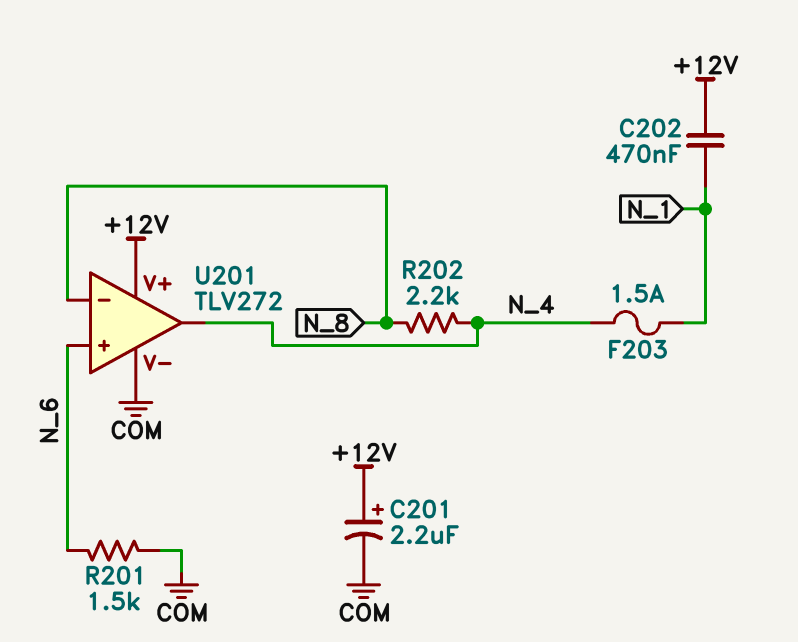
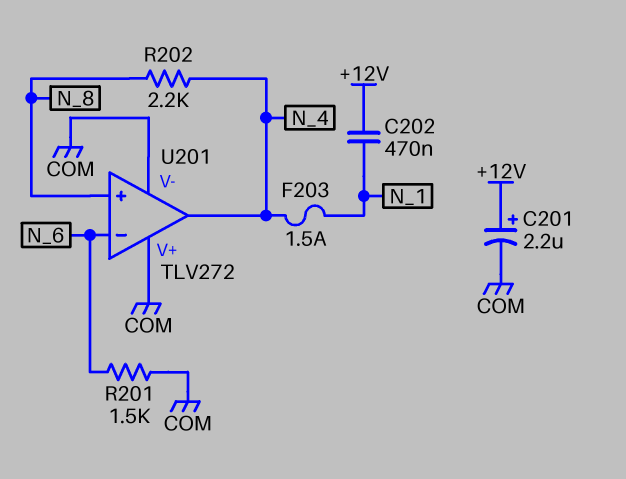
U201 pin V+: +12V -> COM
U201 pin in+: N_6 -> N_8
U201 pin in-: N_8 -> N_6

